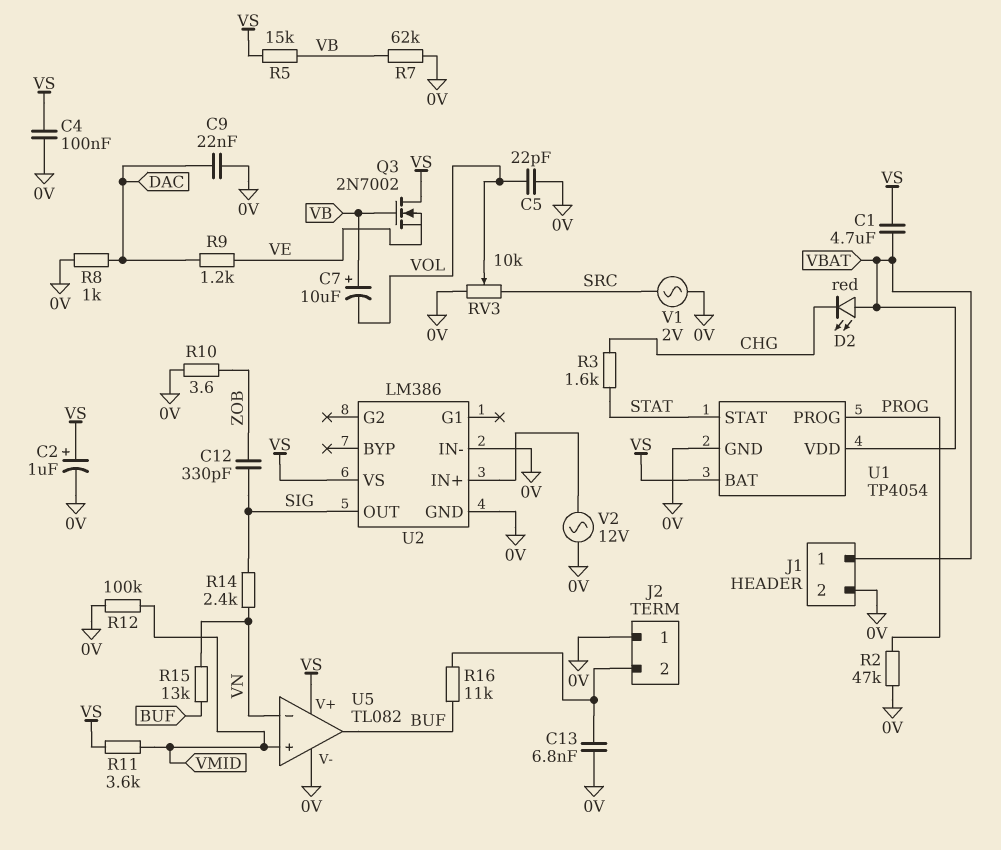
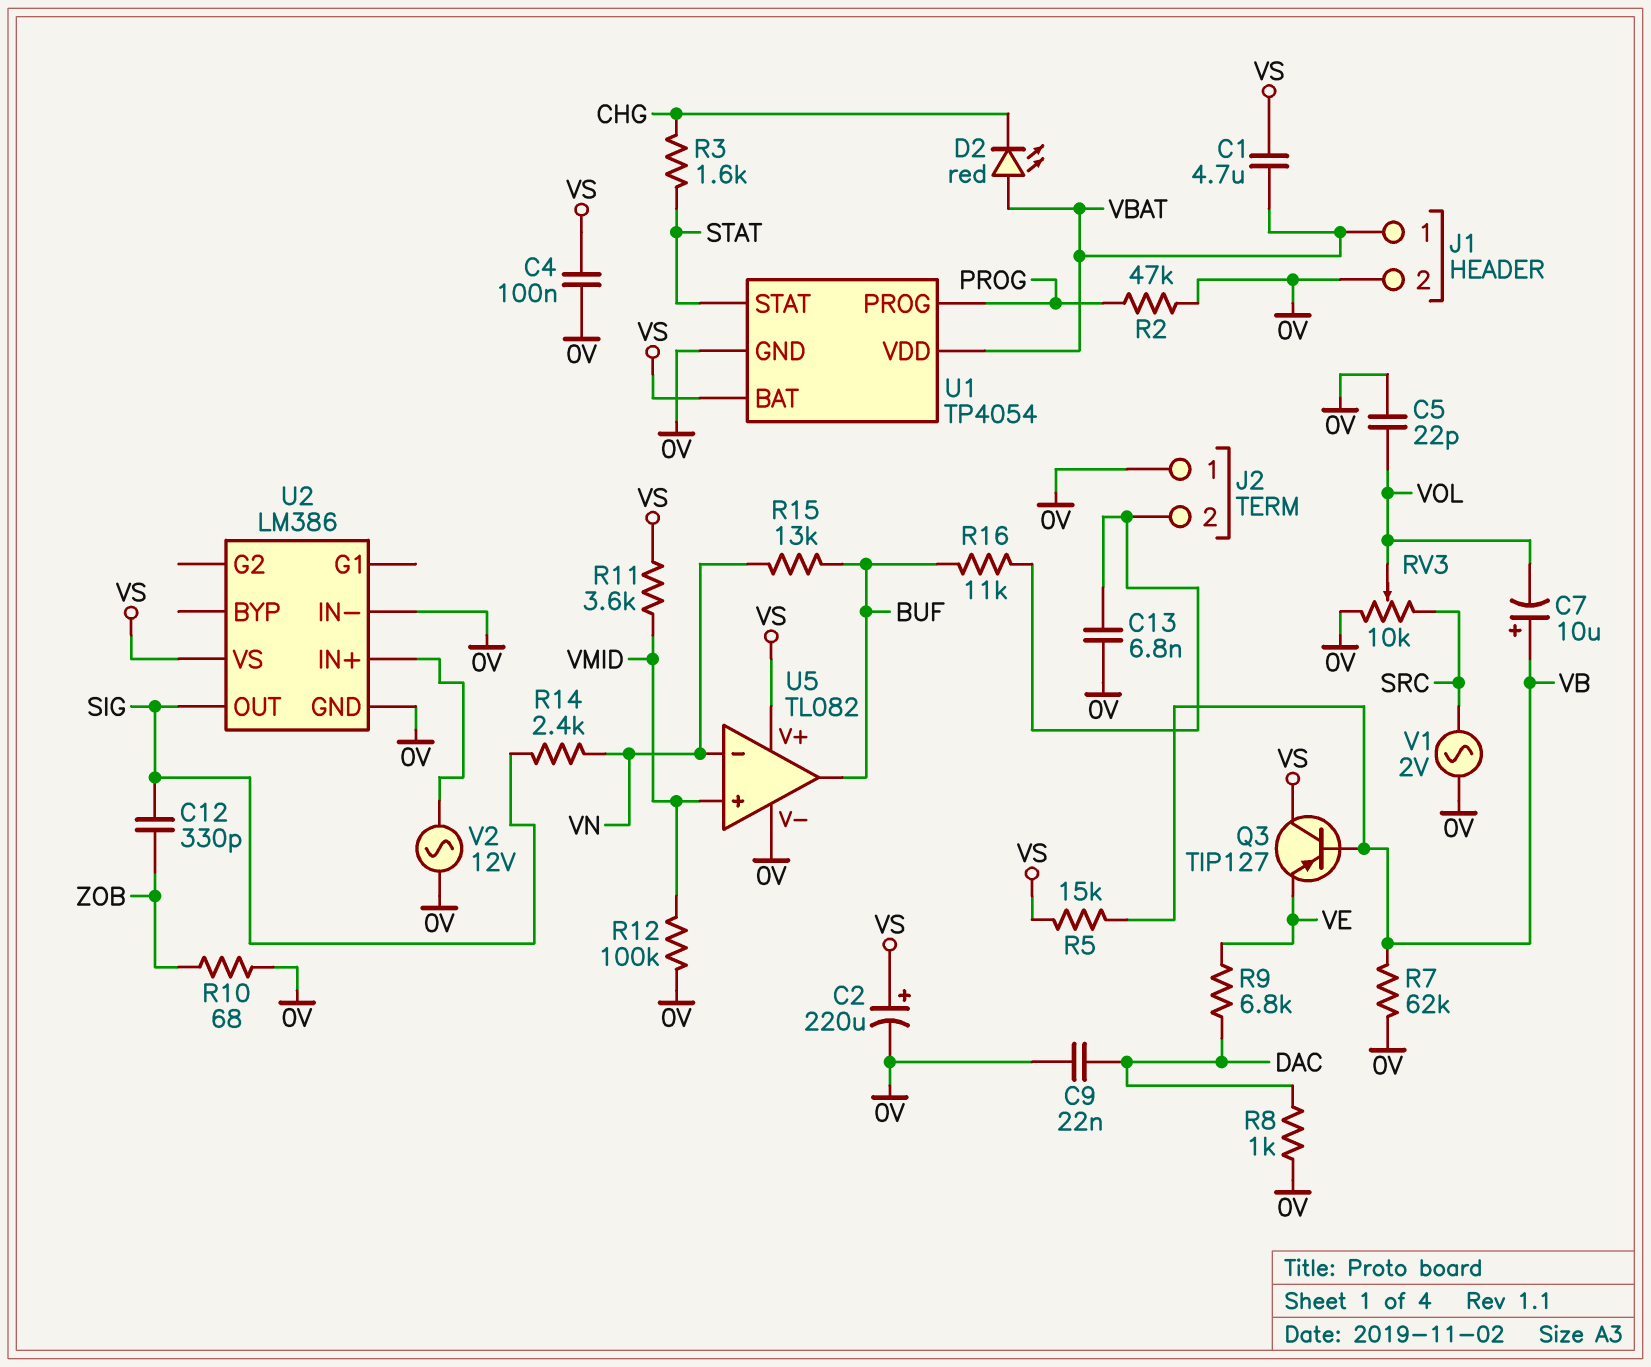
C2: 1uF (plus VS, minus 0V) -> 220uF (plus VS, minus 0V)
Q3: NMOS 2N7002 (G VB, D VS, S VE) -> PNP TIP127 (B VB, C VS, E VE)
R9: 1.2k (DAC, VE) -> 6.8k (DAC, VE)
R10: 3.6 (0V, ZOB) -> 68 (0V, ZOB)

